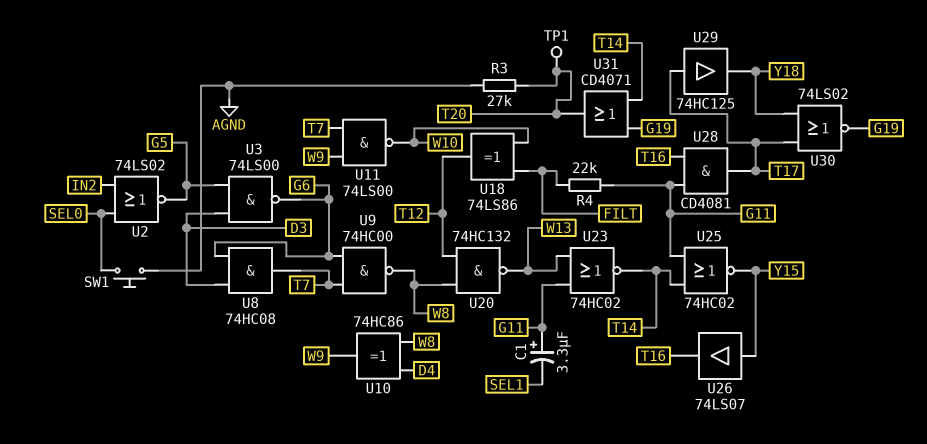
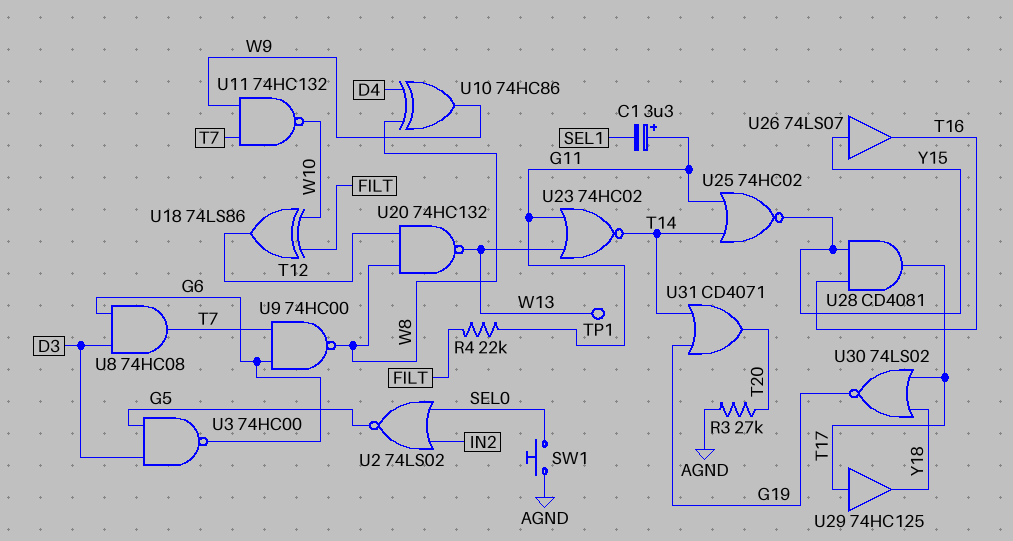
TP1: test point (T20) -> test point (W13)
U3: NAND 74LS00 (in D3, in G5, out G6) -> NAND 74HC00 (in D3, in G5, out G6)
U11: NAND 74LS00 (in T7, in W9, out W10) -> NAND 74HC132 (in T7, in W9, out W10)
U28: AND CD4081 (in G11, in T16, out T17) -> AND CD4081 (in T16, in Y15, out T17)

